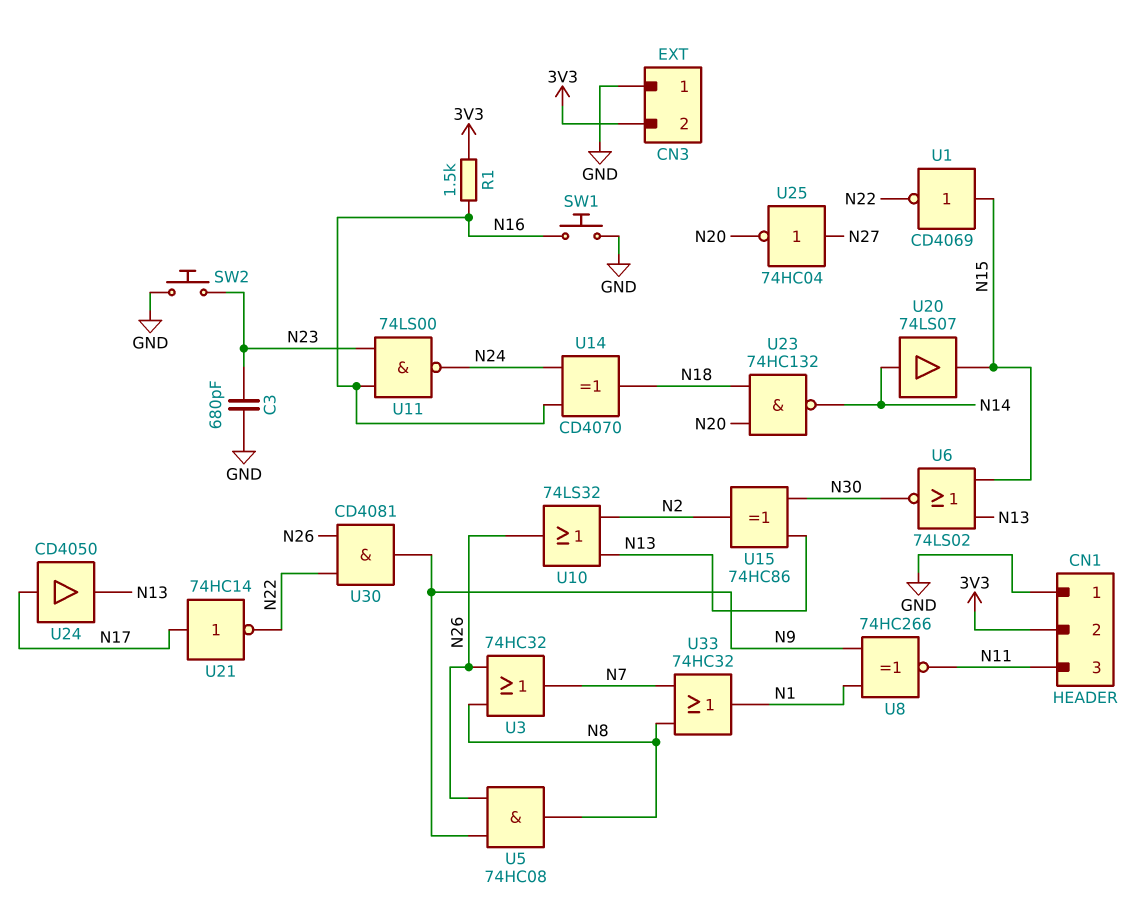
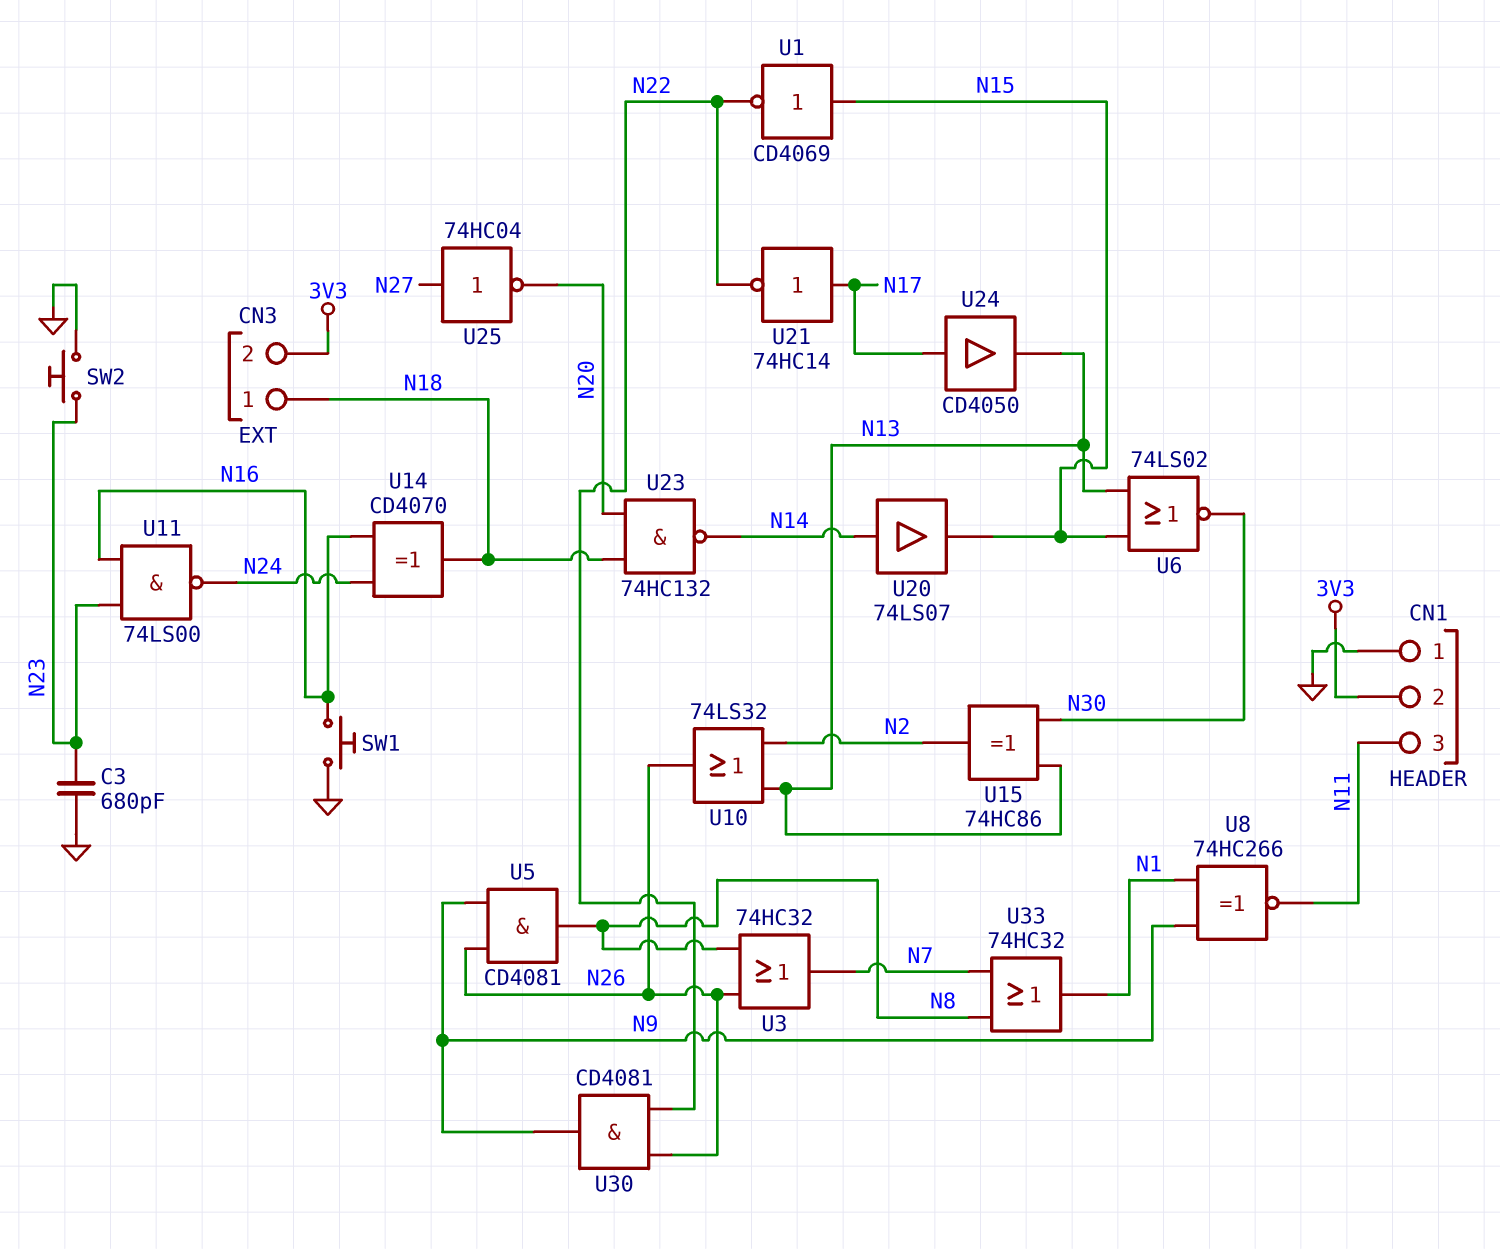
CN3 pin 1: GND -> N18
R1: 1.5k (3V3, N16) -> none
U5: AND 74HC08 (in N9, in N26, out N8) -> AND CD4081 (in N9, in N26, out N8)

